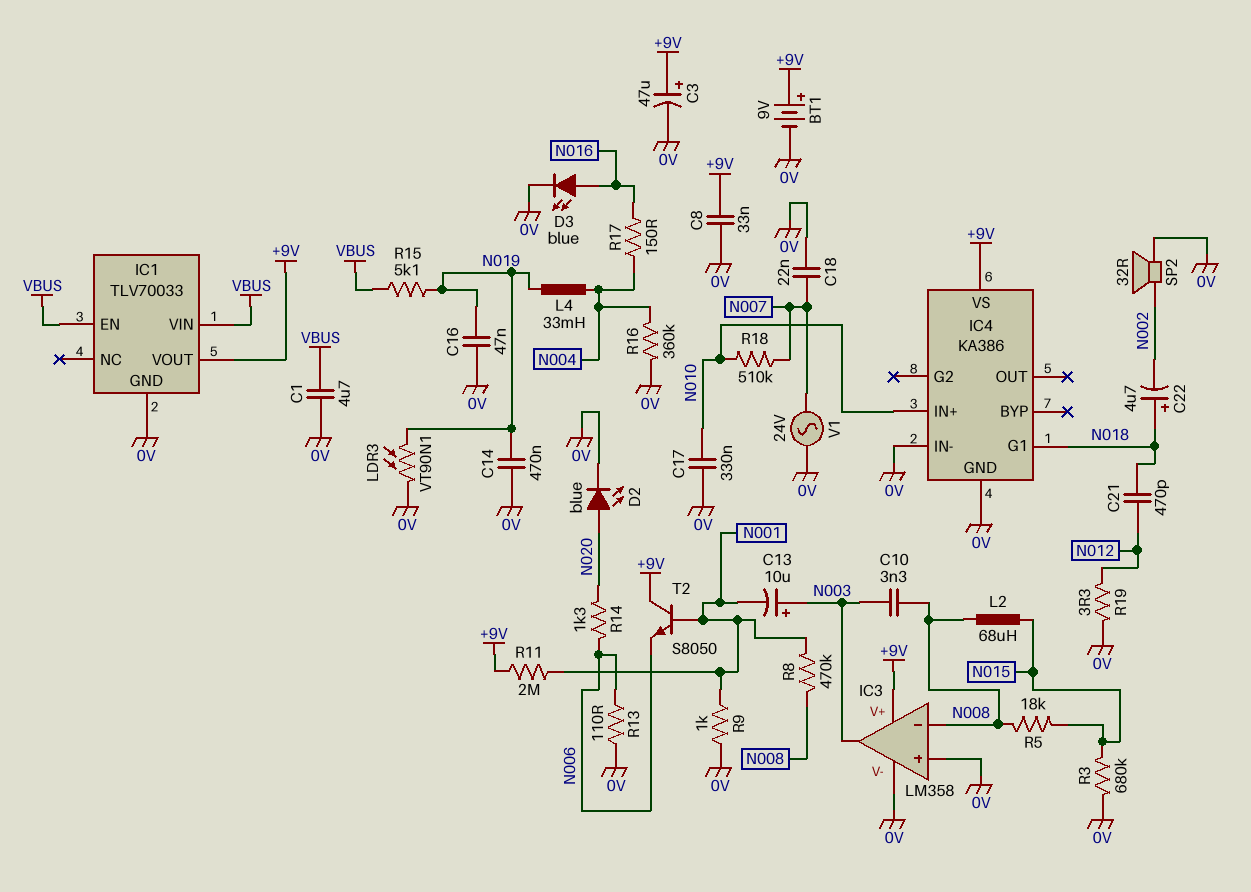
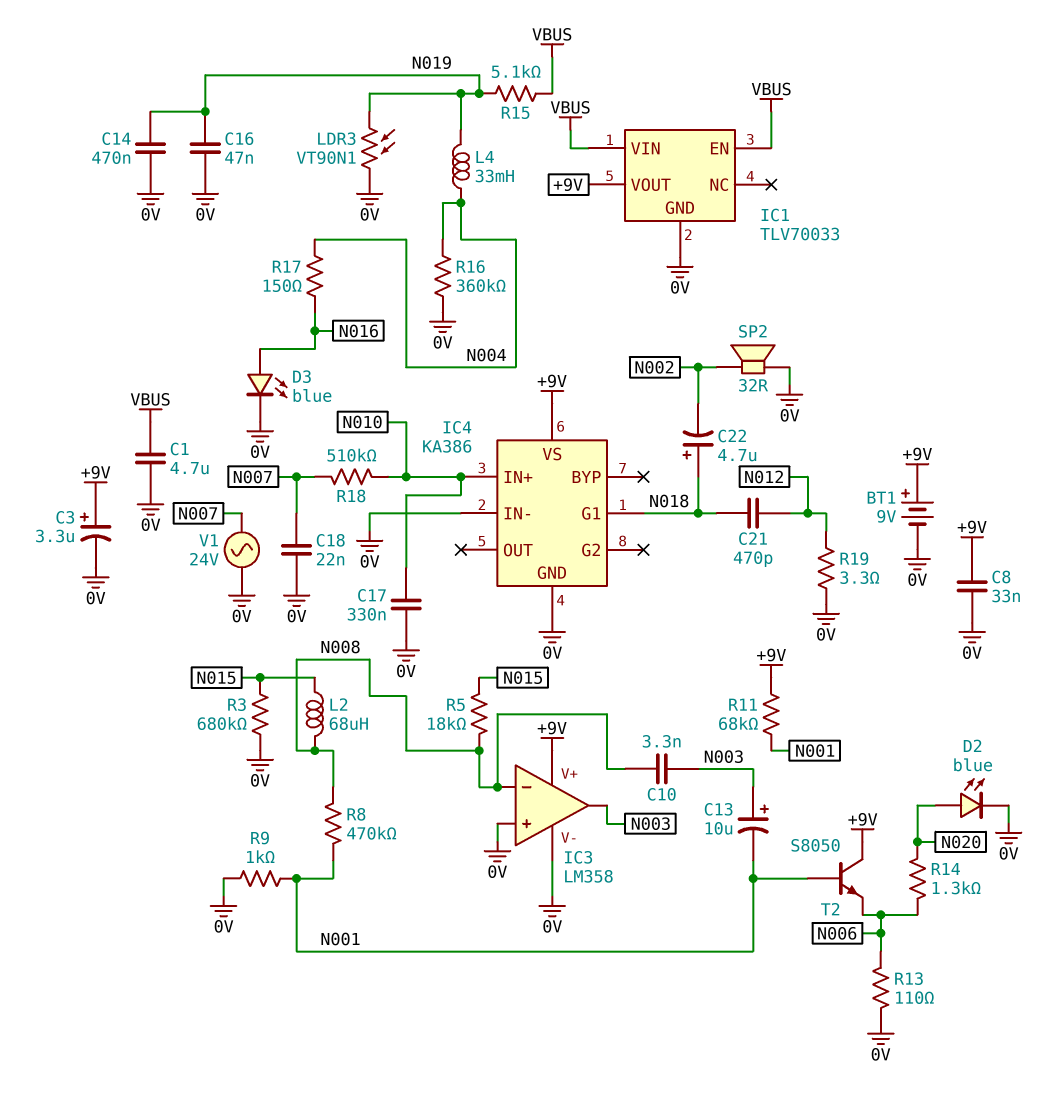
C3: 47uF (plus +9V, minus 0V) -> 3.3uF (plus +9V, minus 0V)
R11: 2M (+9V, N001) -> 68k (+9V, N001)

